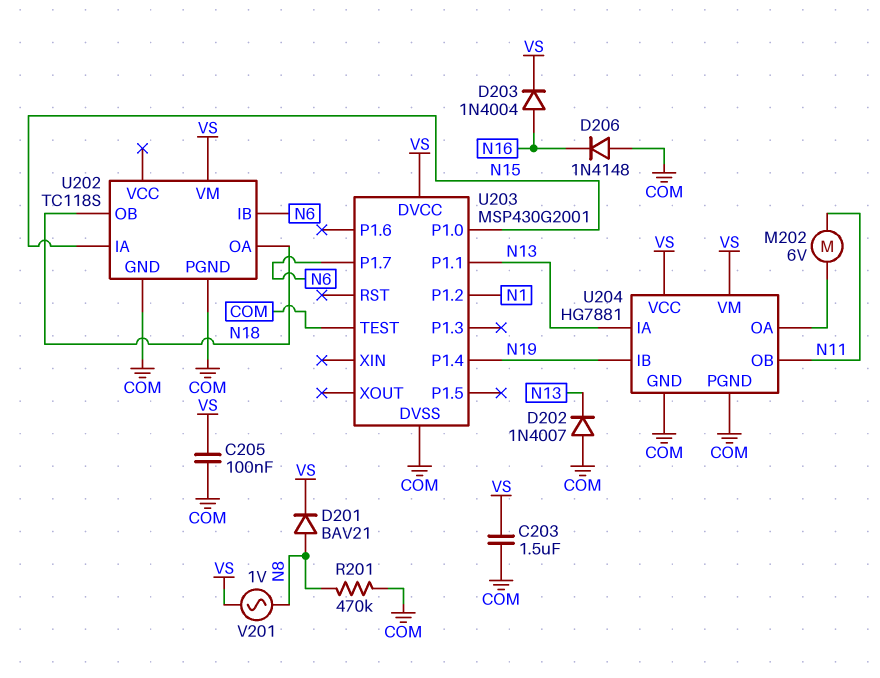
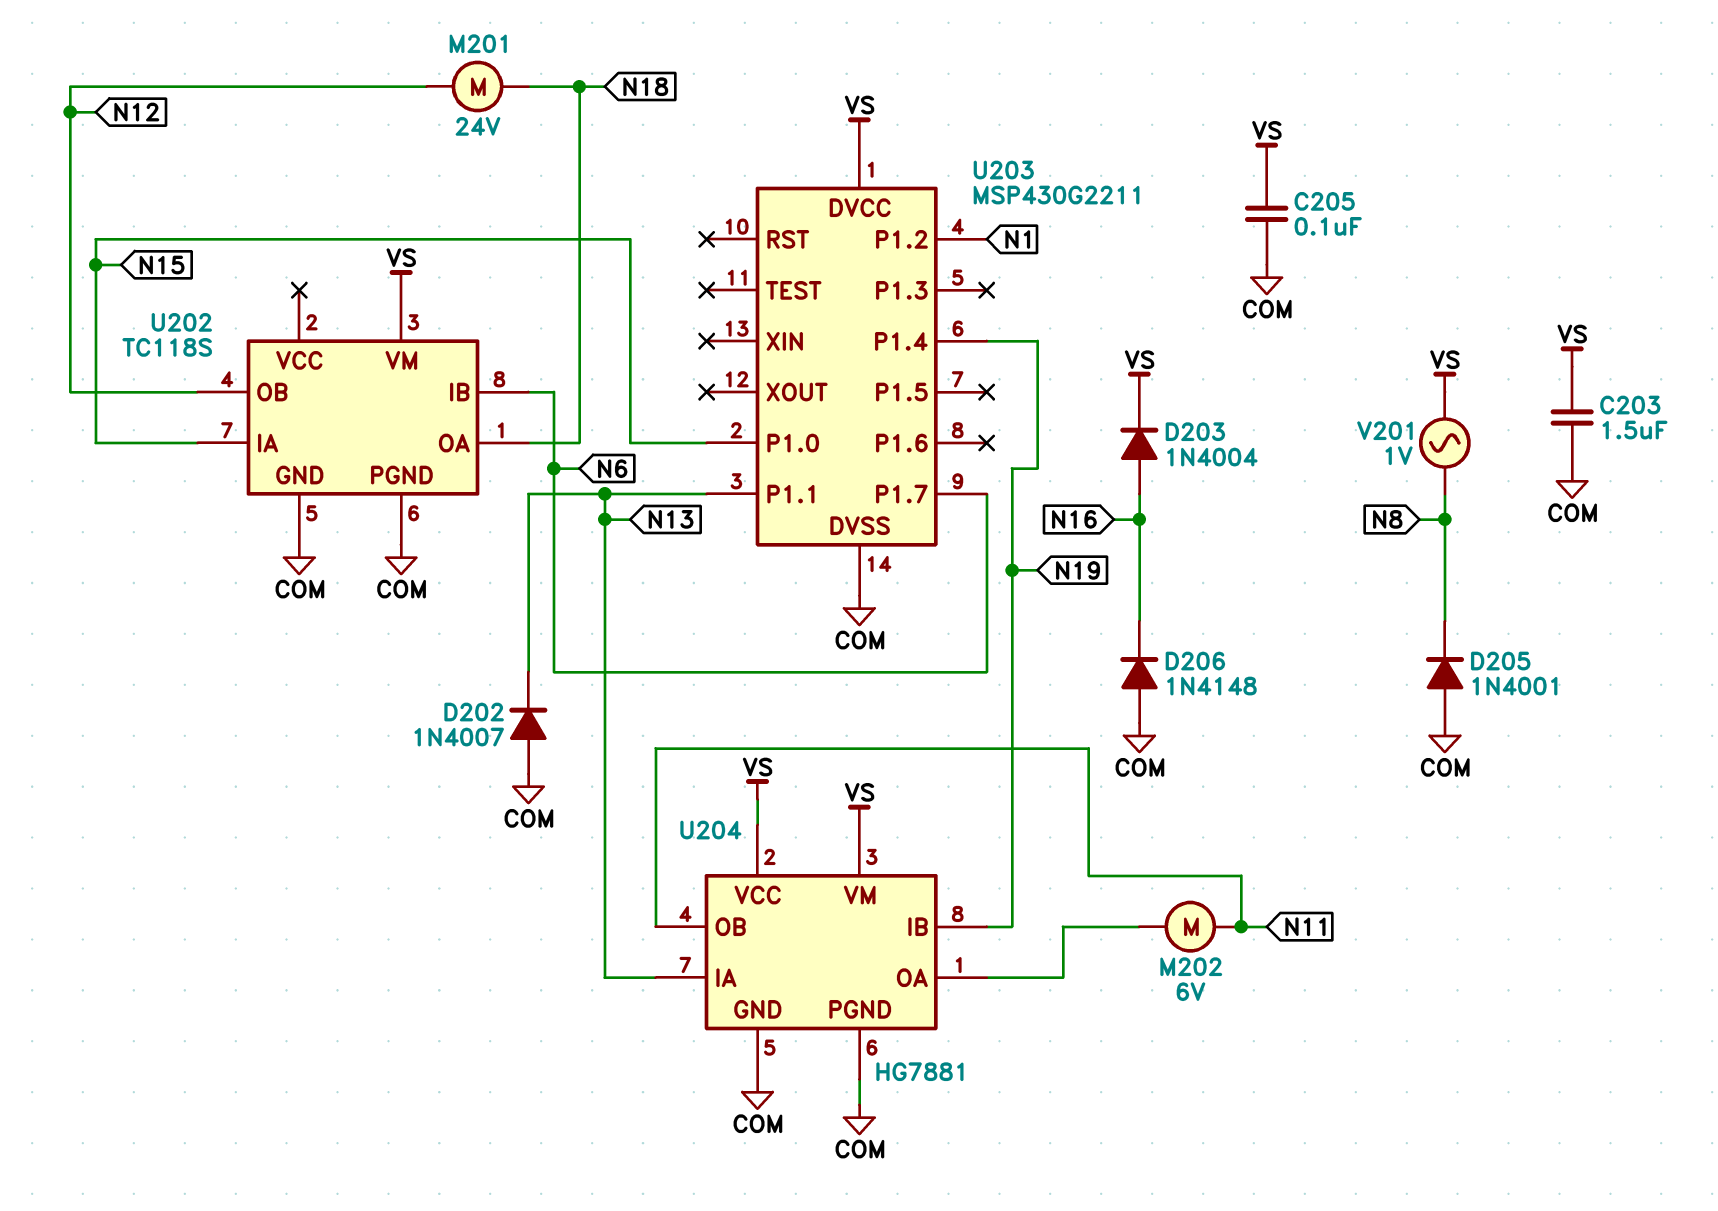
D201: diode BAV21 (A N8, K VS) -> none
D205: none -> diode 1N4001 (A COM, K N8)
M201: none -> motor 24V (N12, N18)
R201: 470k (COM, N8) -> none
U202 pin OB: N18 -> N12
U203: MSP430G2001 -> MSP430G2211
U203 pin TEST: COM -> none

